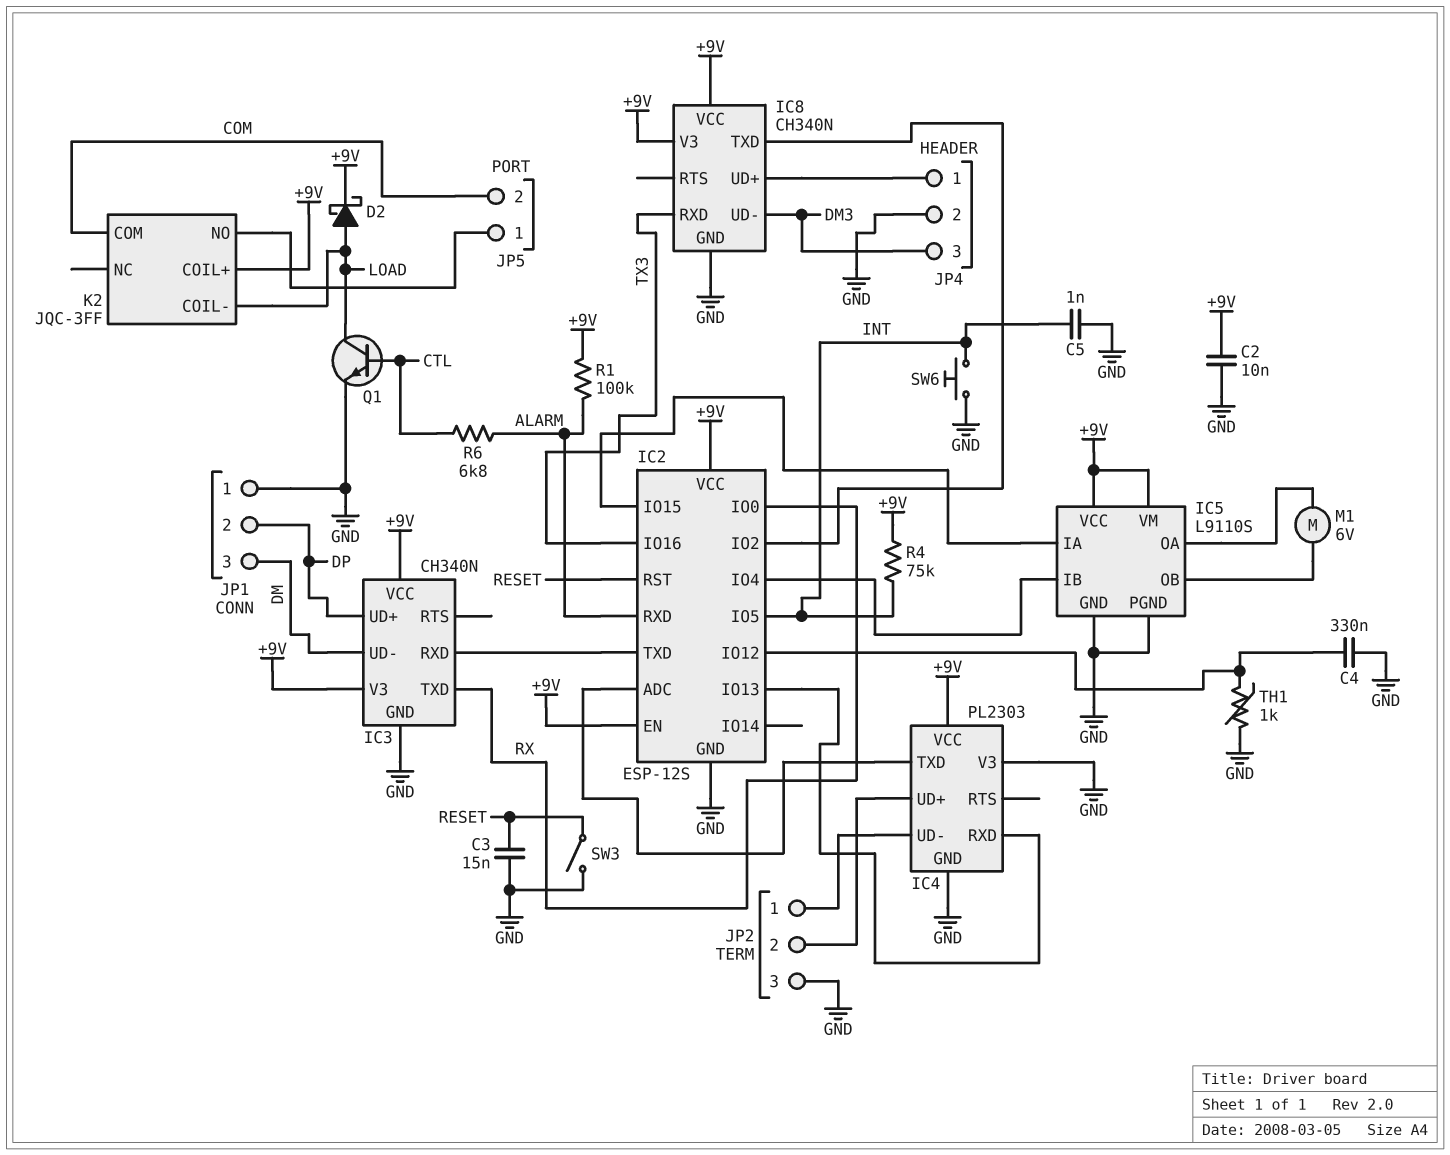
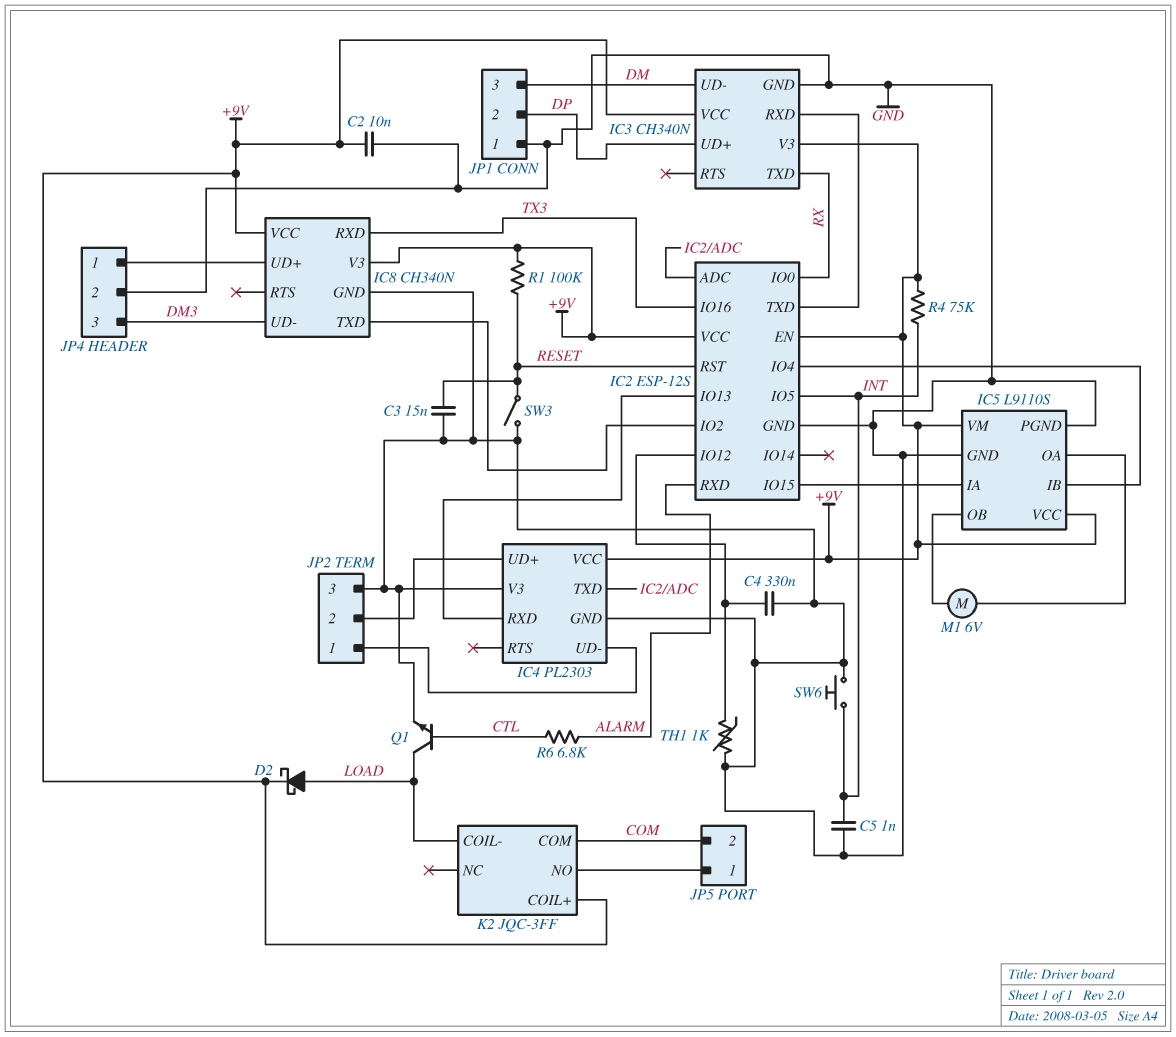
R1: 100k (+9V, ALARM) -> 100k (+9V, RESET)

